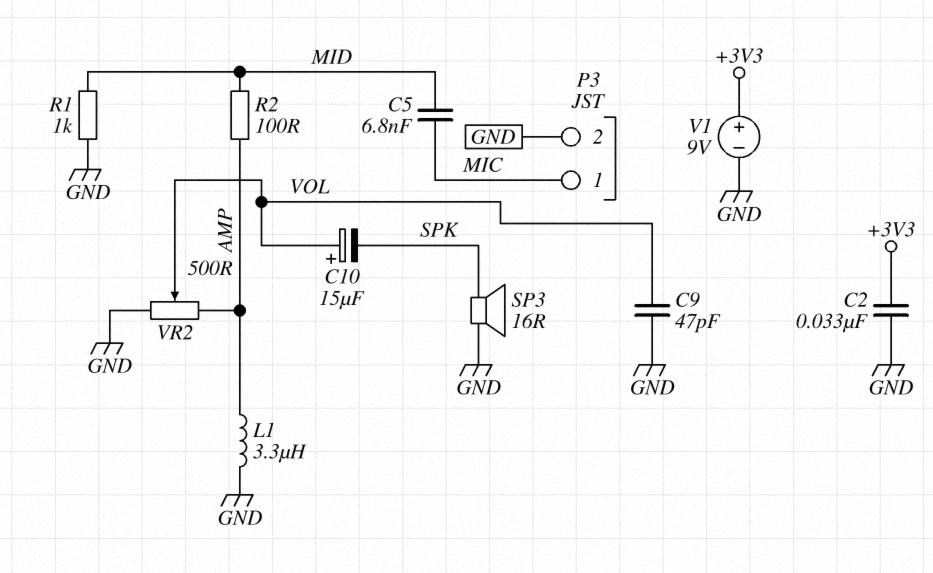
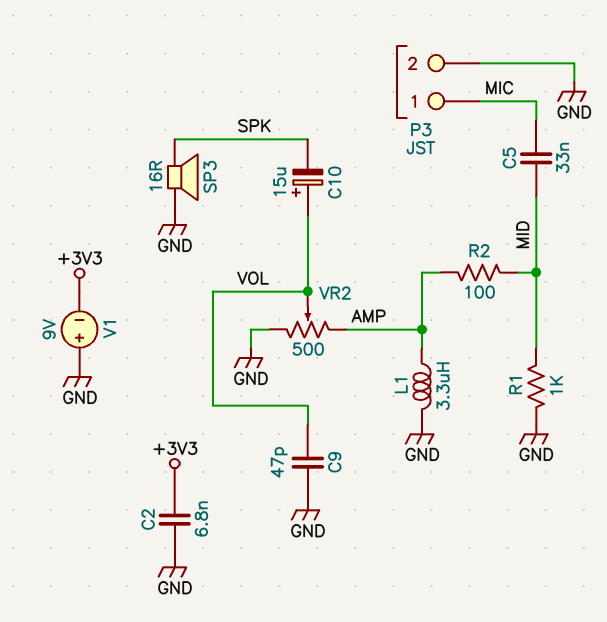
C2: 33nF (+3V3, GND) -> 6.8nF (+3V3, GND)
C5: 6.8nF (MIC, MID) -> 33nF (MIC, MID)
V1: 9V (plus +3V3, minus GND) -> 9V (plus GND, minus +3V3)

